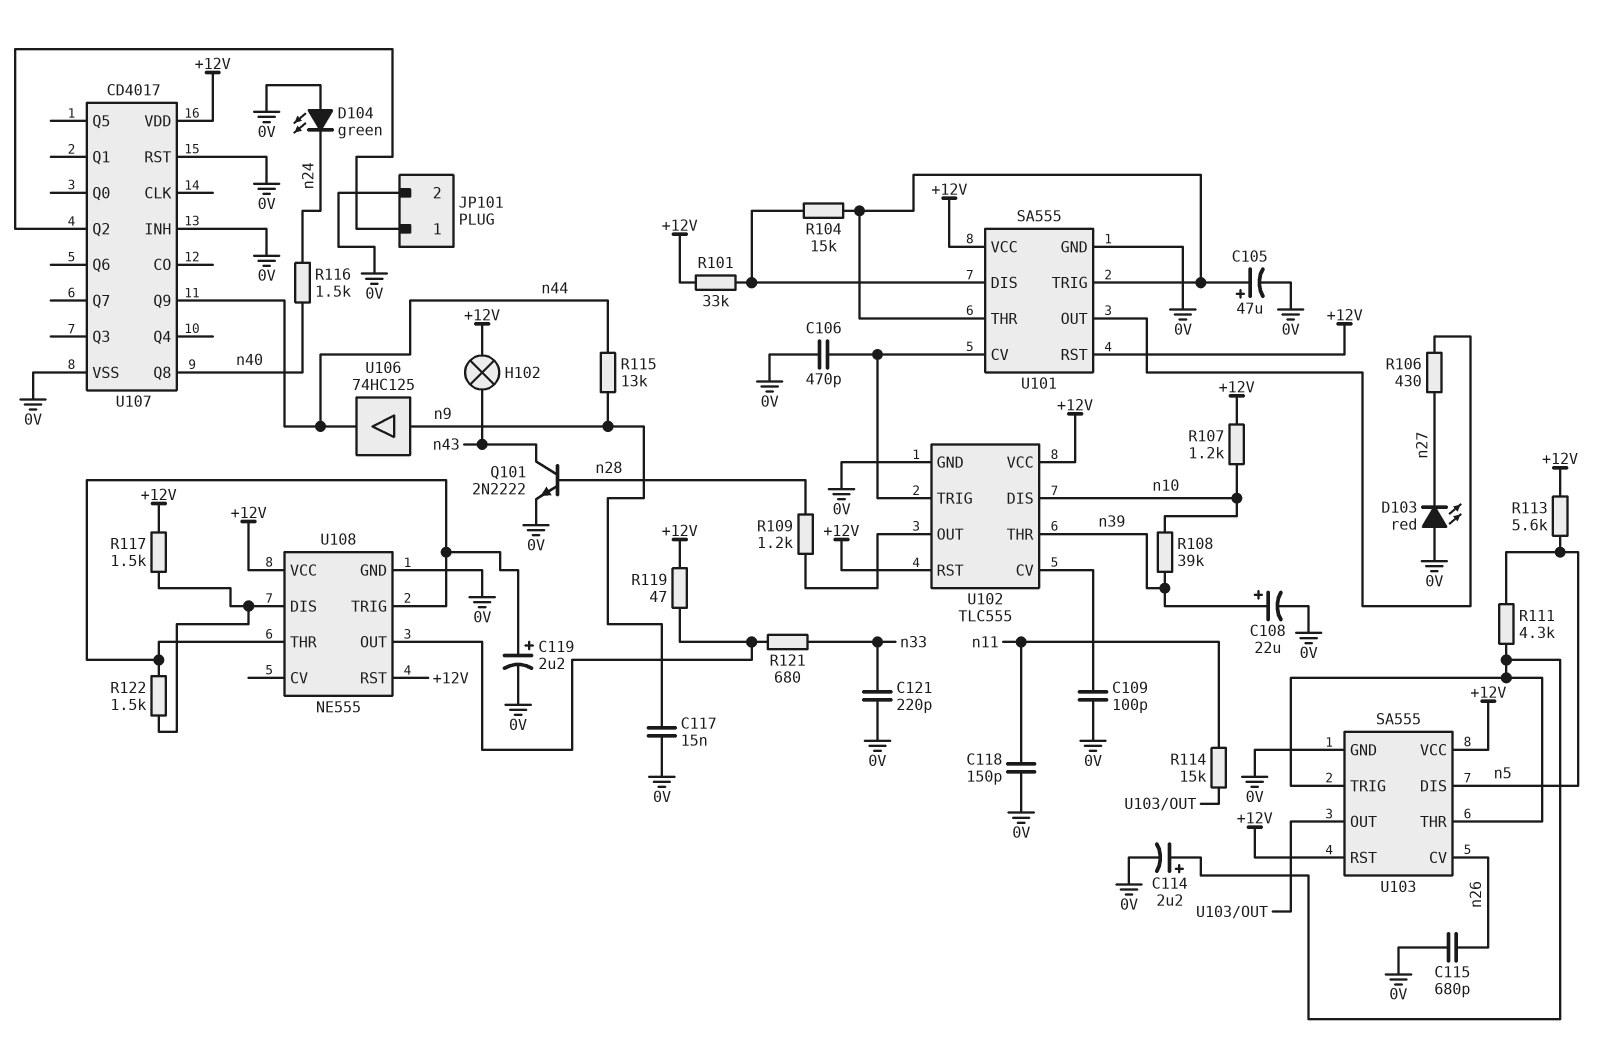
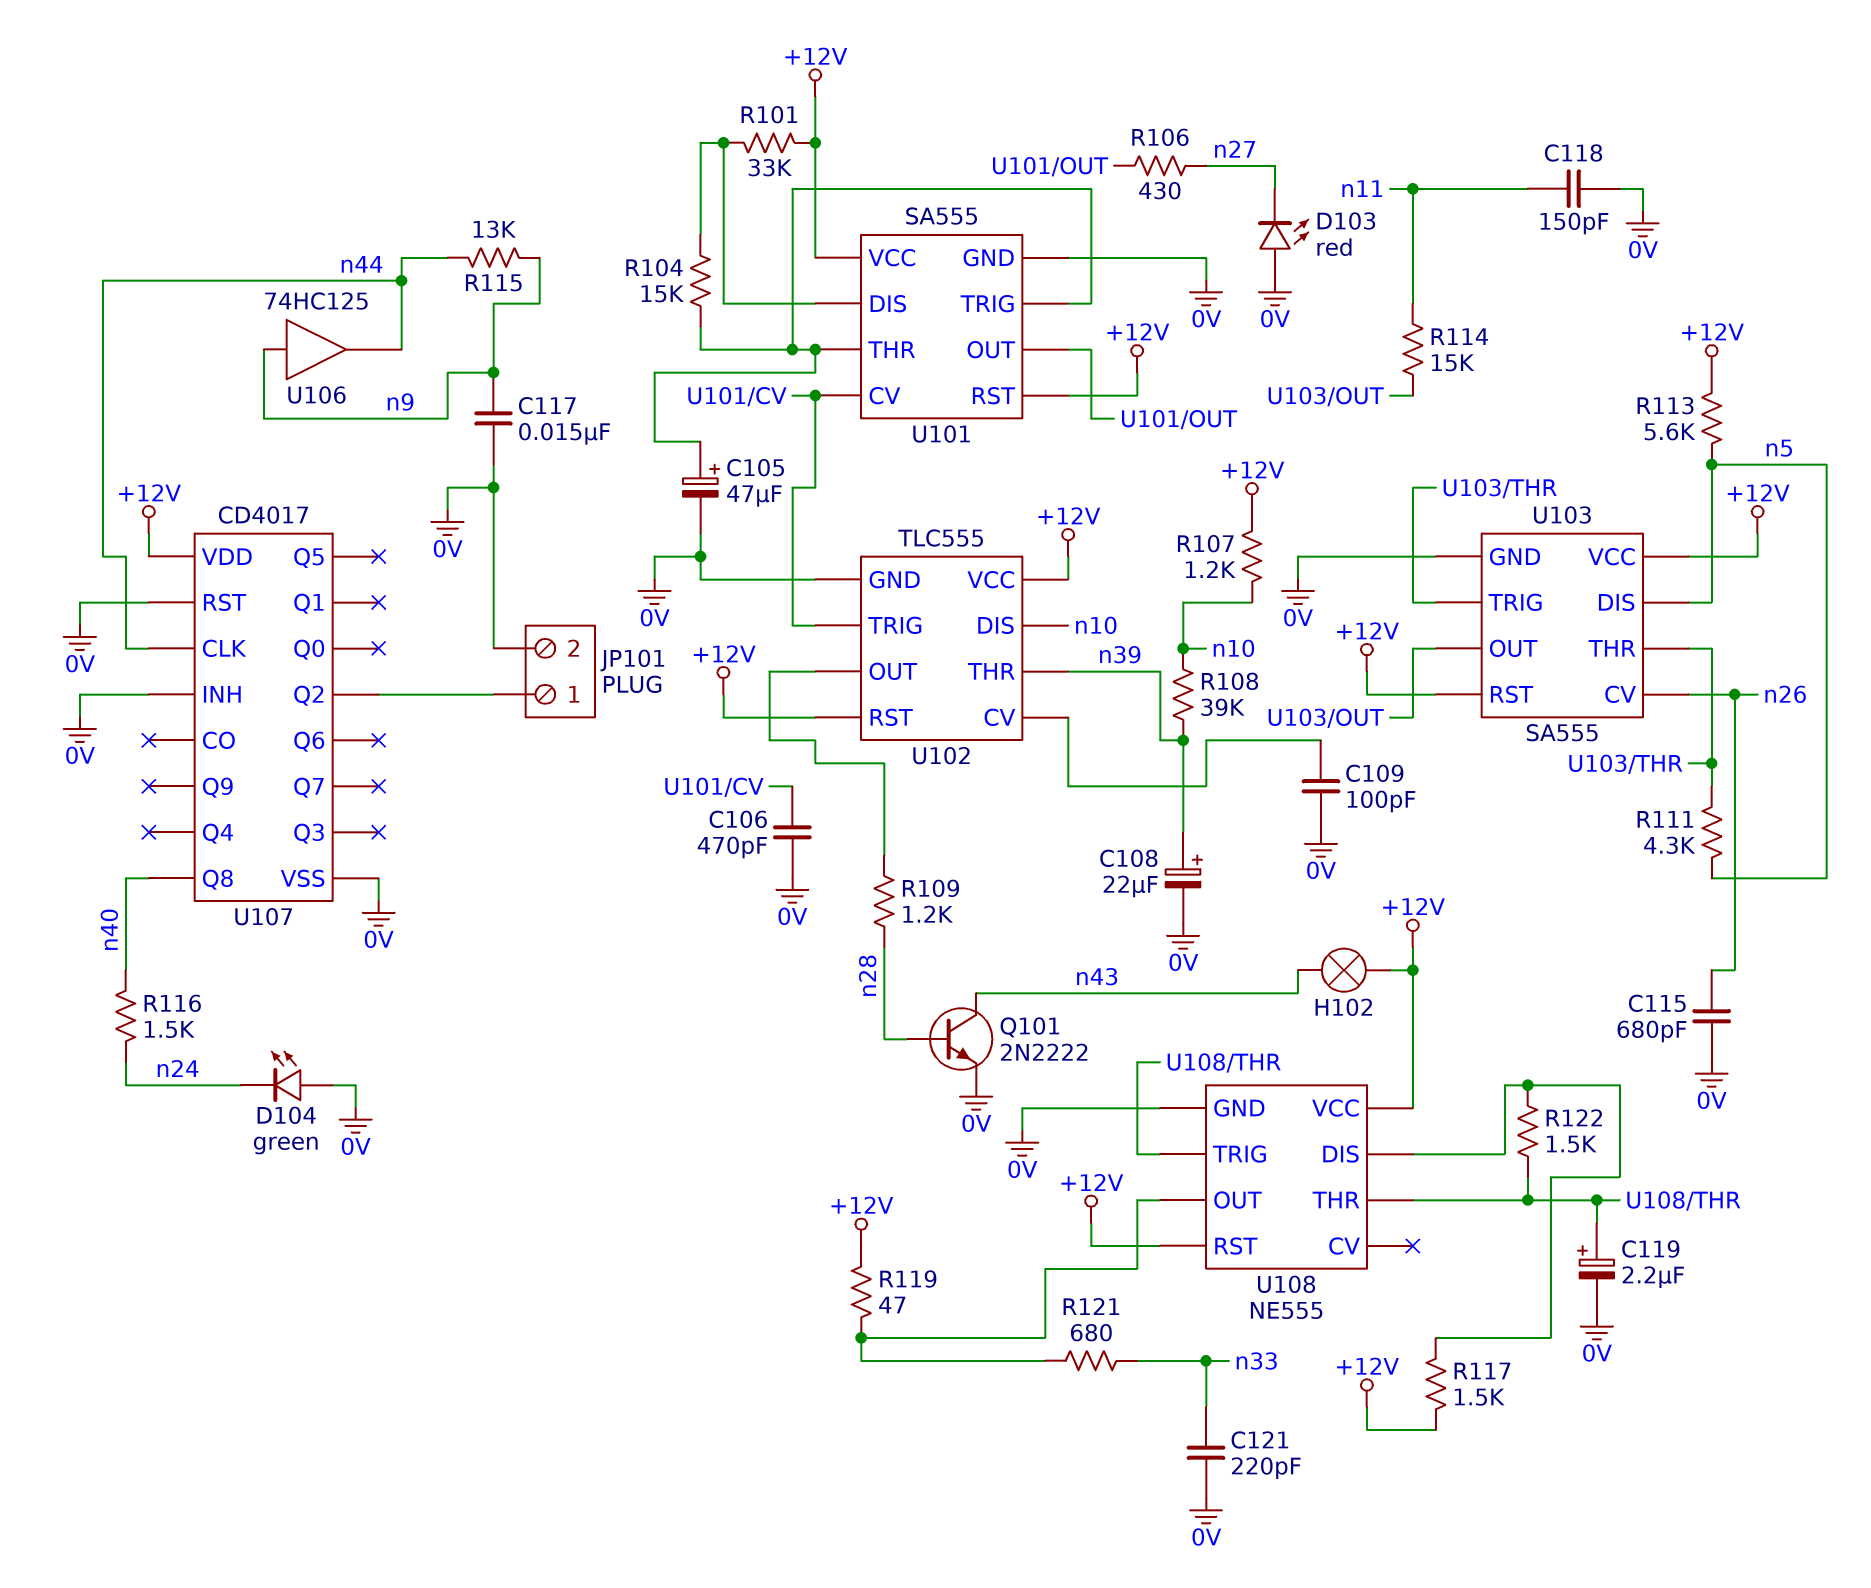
C114: 2.2uF (plus U103/THR, minus 0V) -> none
U107 pin CLK: none -> n44
U107 pin Q9: n44 -> none

